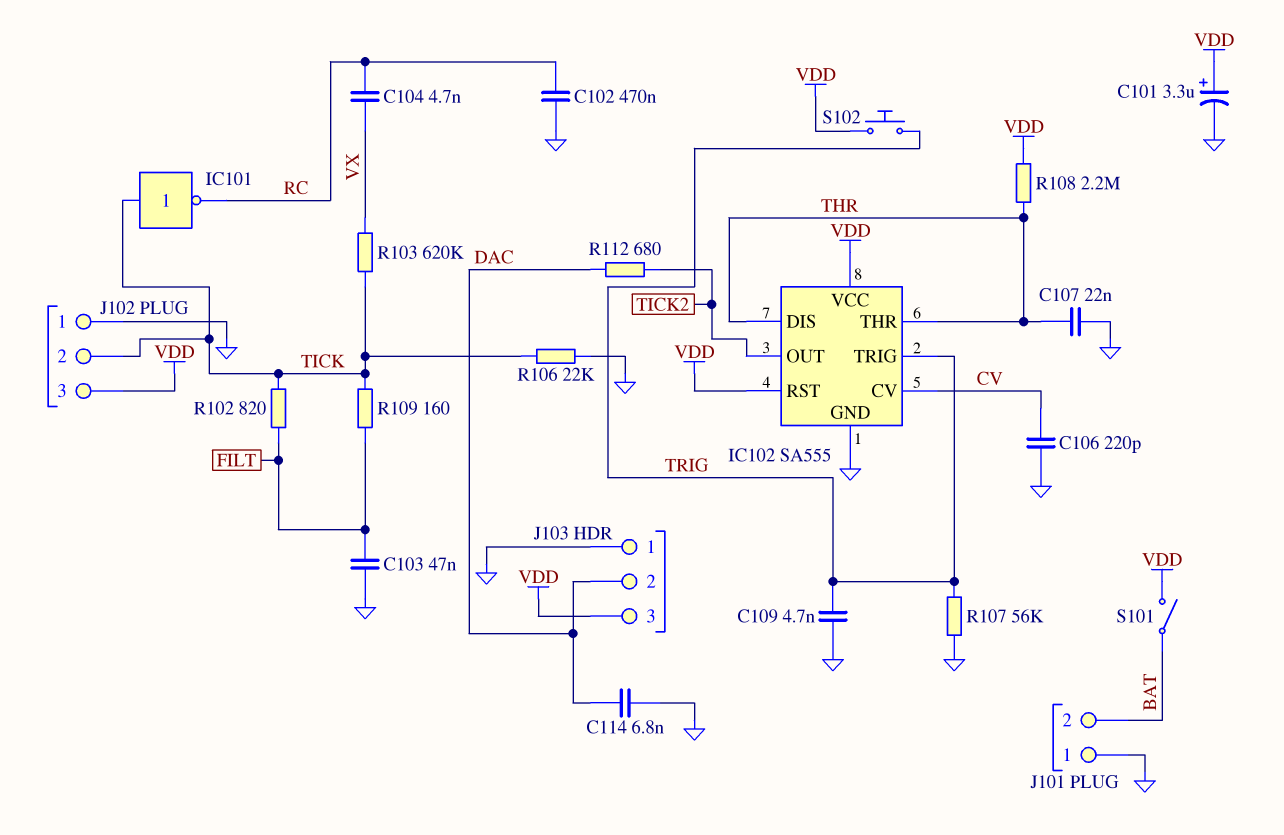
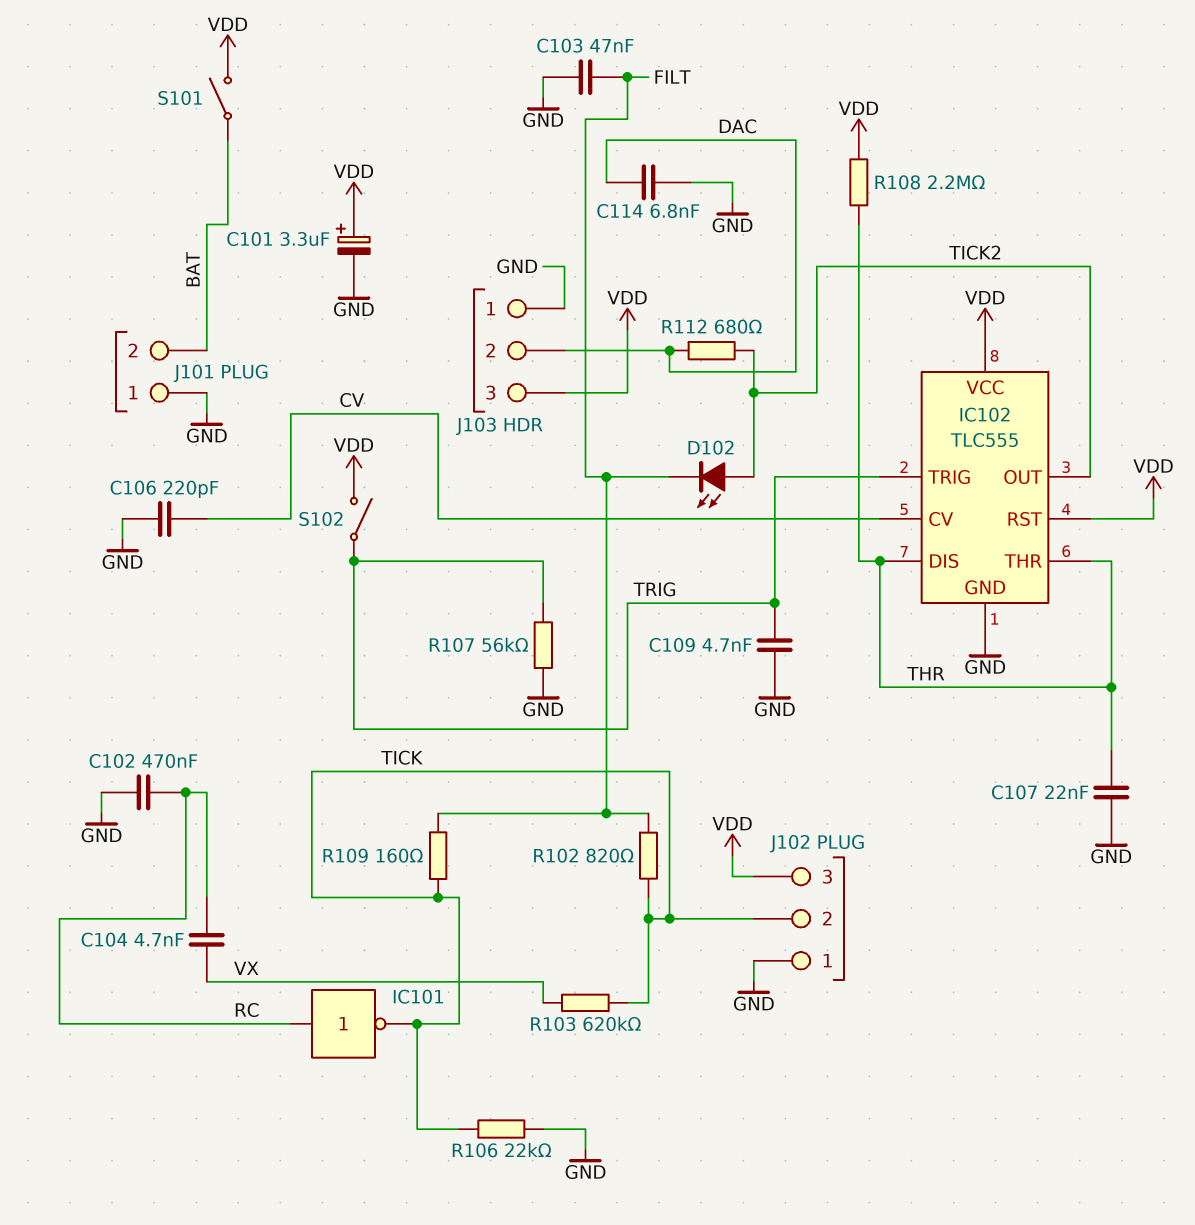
D102: none -> LED (A TICK2, K FILT)
IC101: NOT (in TICK, out RC) -> NOT (in RC, out TICK)
IC102: SA555 -> TLC555
S102: button (TRIG, VDD) -> switch (TRIG, VDD)

